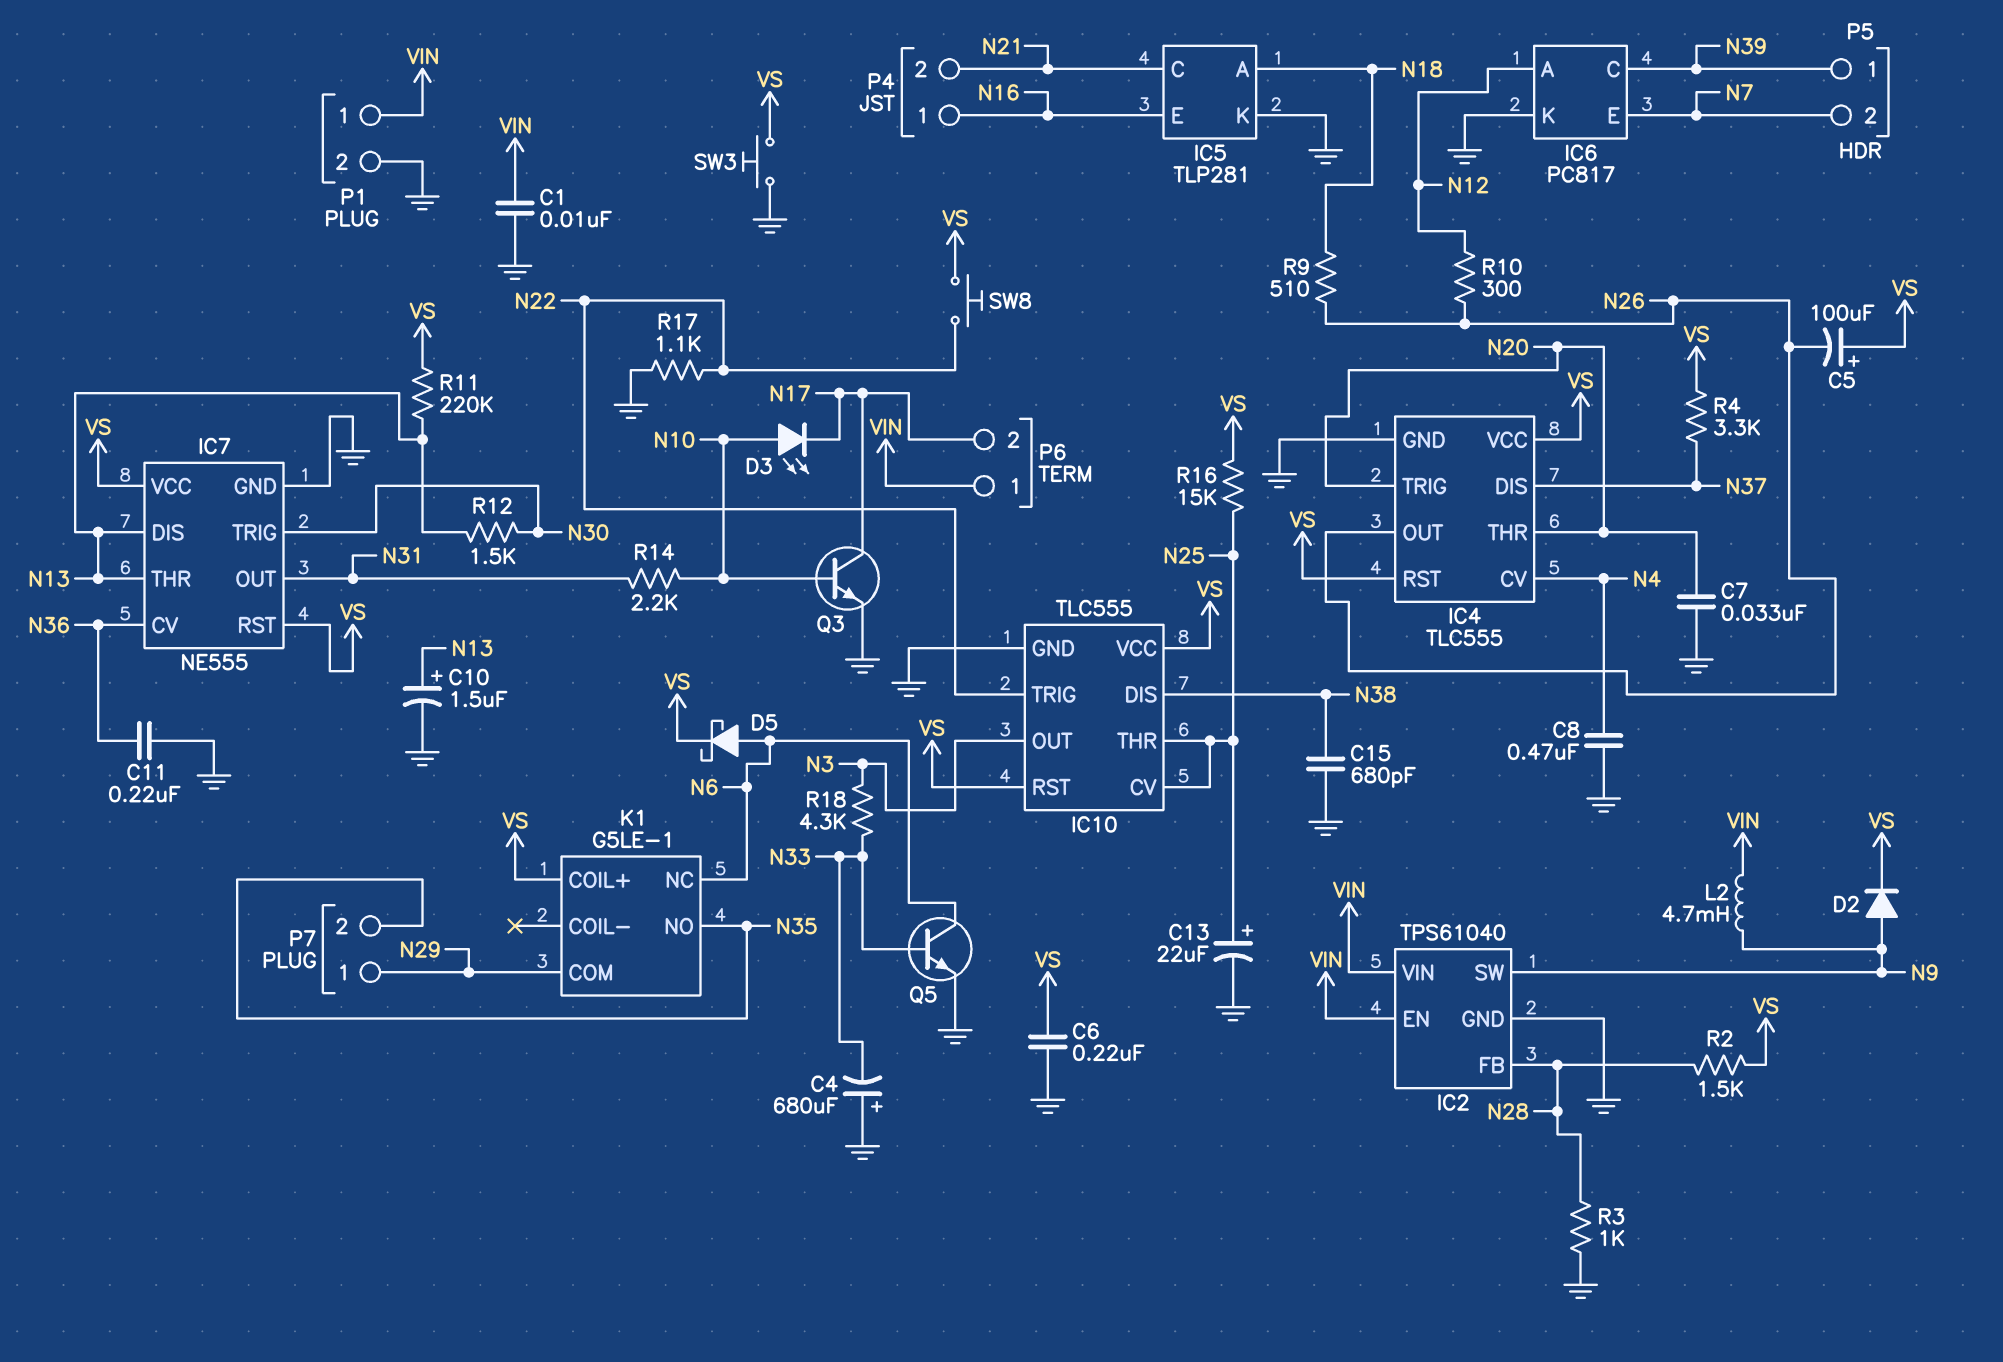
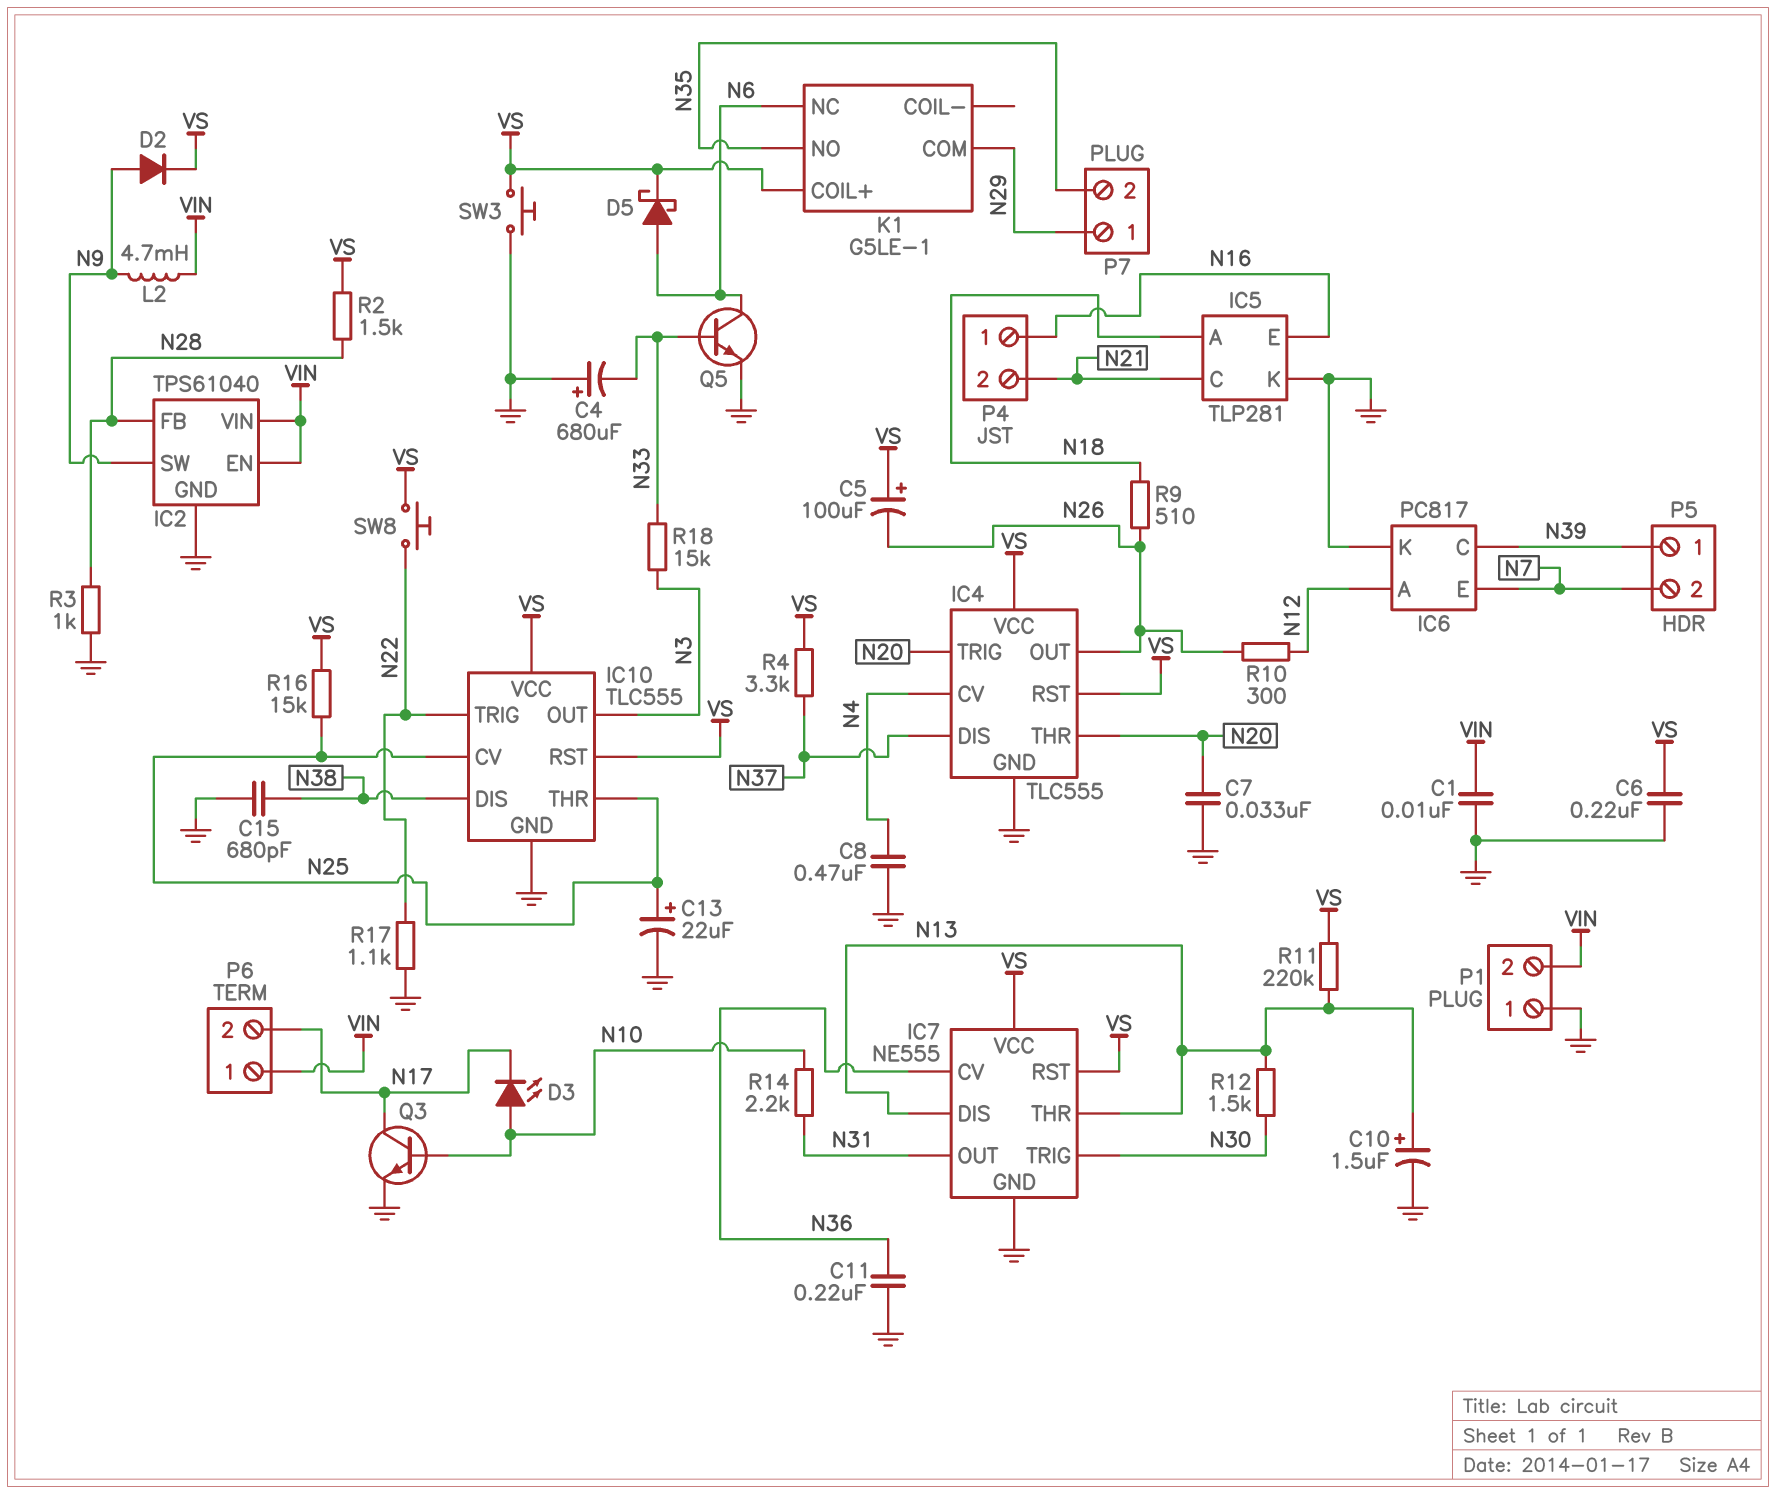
P1 pin 1: VIN -> GND
P1 pin 2: GND -> VIN
R18: 4.3k (N3, N33) -> 15k (N3, N33)

